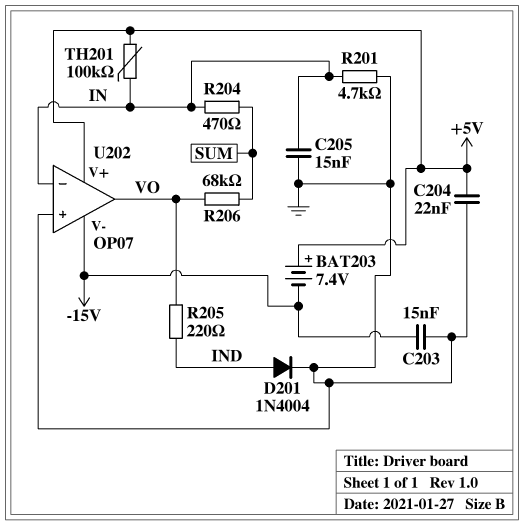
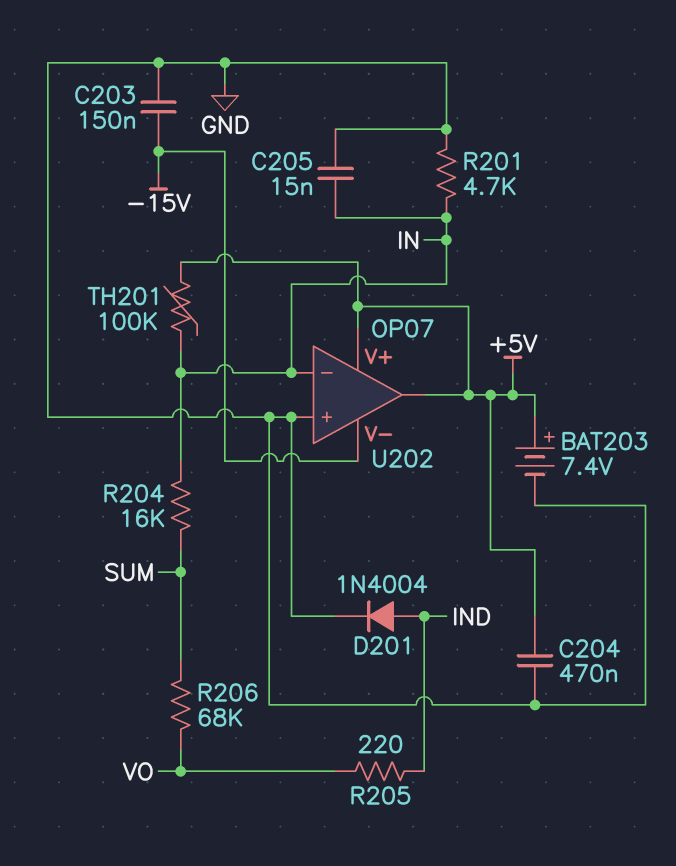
BAT203: 7.4V (plus +5V, minus -15V) -> 7.4V (plus +5V, minus GND)
C203: 15nF (-15V, GND) -> 150nF (-15V, GND)
C204: 22nF (+5V, GND) -> 470nF (+5V, GND)
R204: 470 (IN, SUM) -> 16k (IN, SUM)
U202 pin out: VO -> +5V

